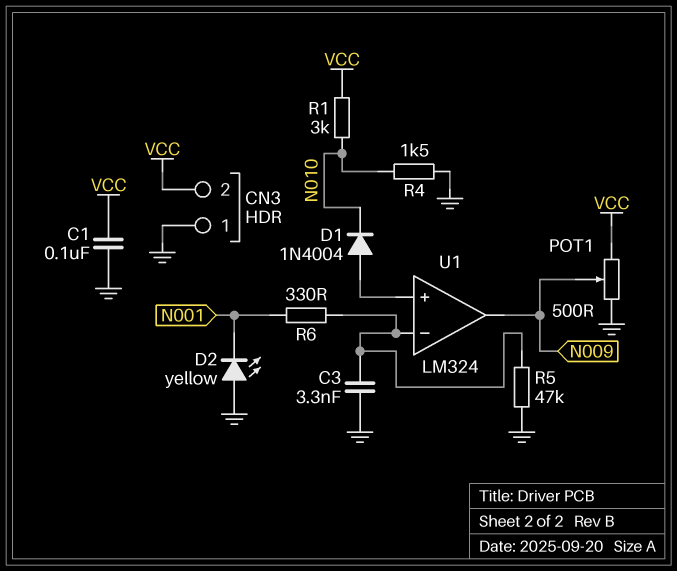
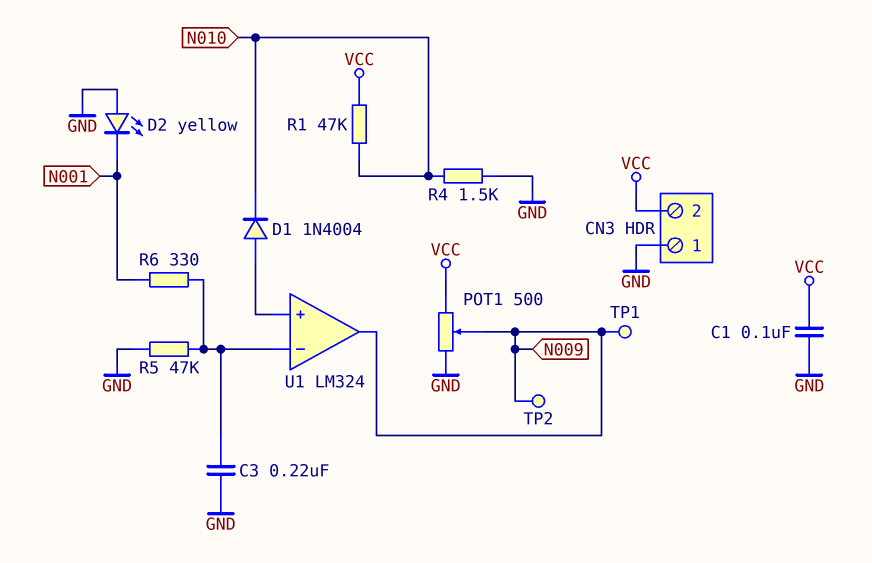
C3: 3.3nF (GND, U1/in-) -> 220nF (GND, U1/in-)
R1: 3k (N010, VCC) -> 47k (N010, VCC)
TP1: none -> test point (N009)
TP2: none -> test point (N009)

